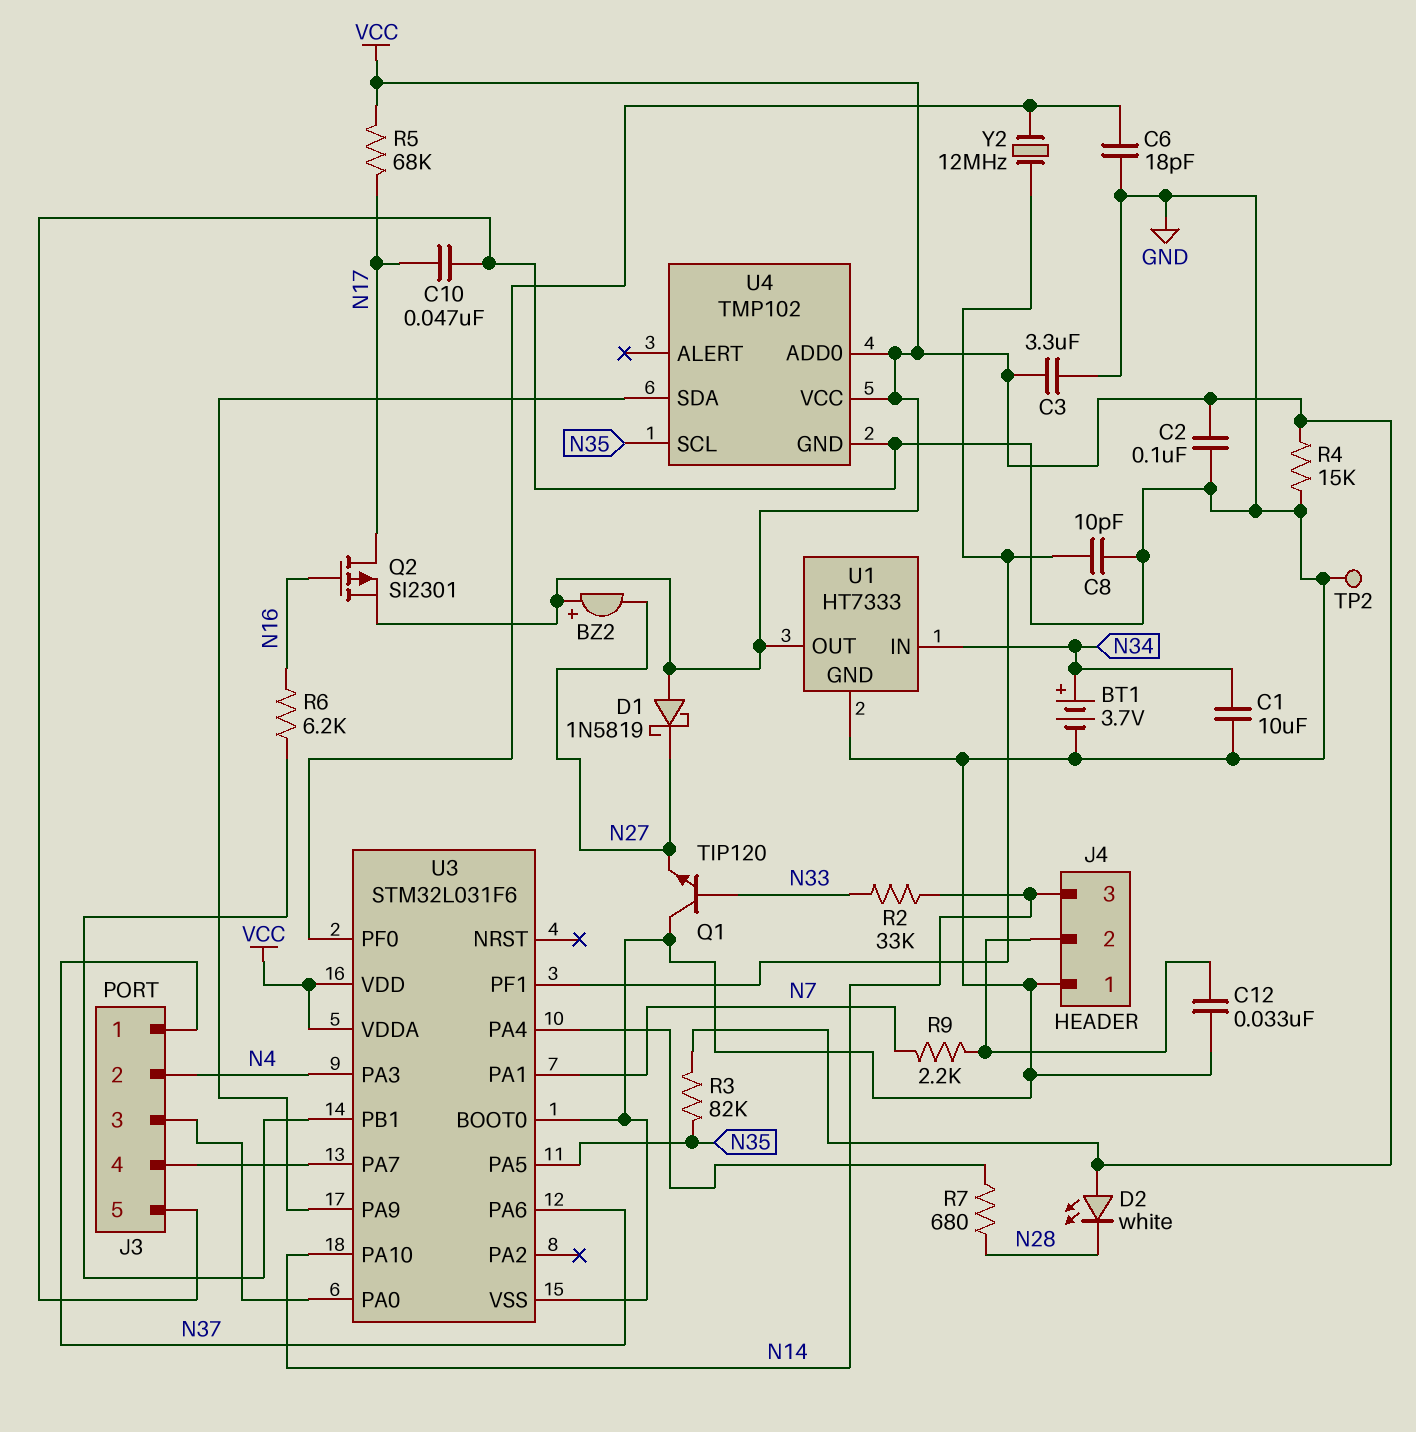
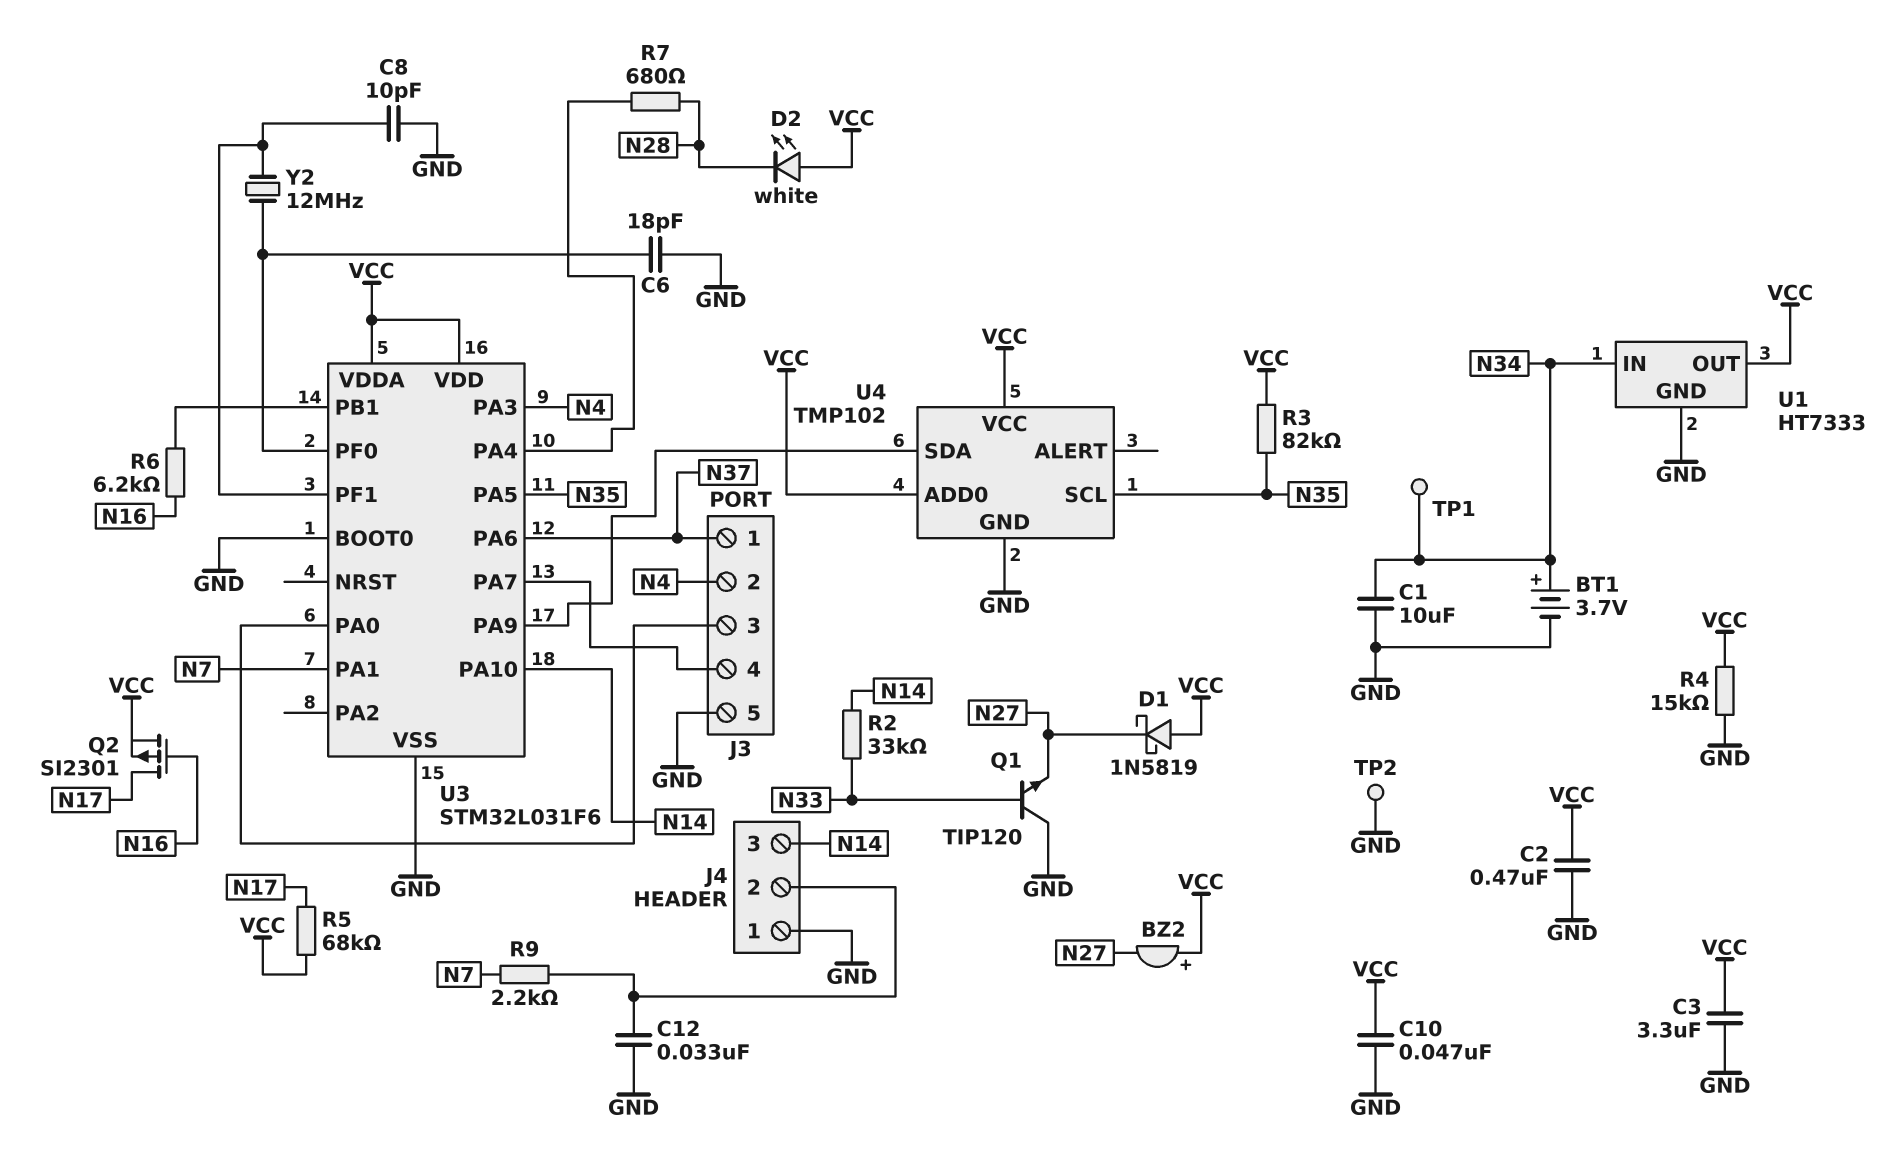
C2: 100nF (GND, VCC) -> 470nF (GND, VCC)
C10: 47nF (GND, N17) -> 47nF (GND, VCC)
TP1: none -> test point (N34)

